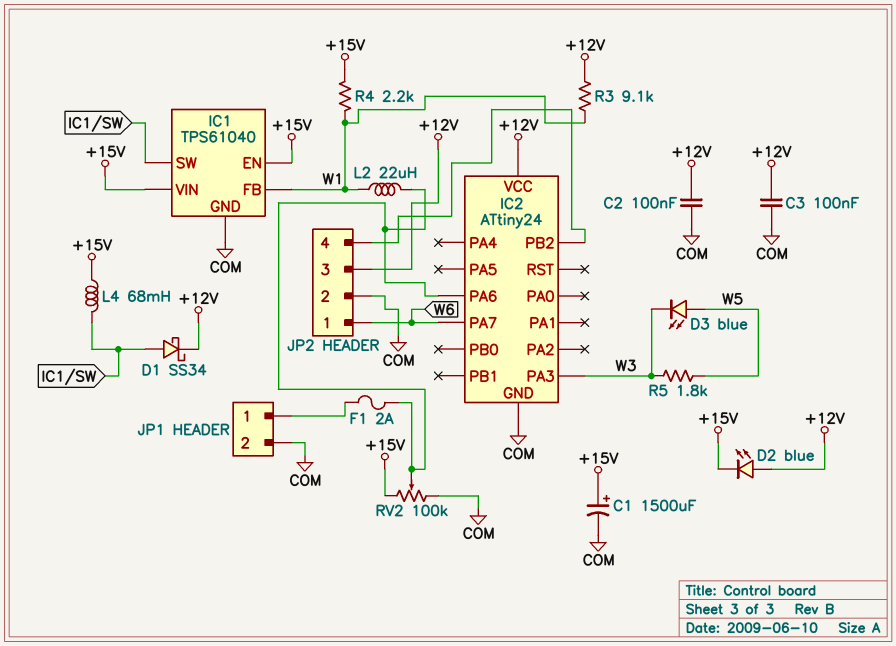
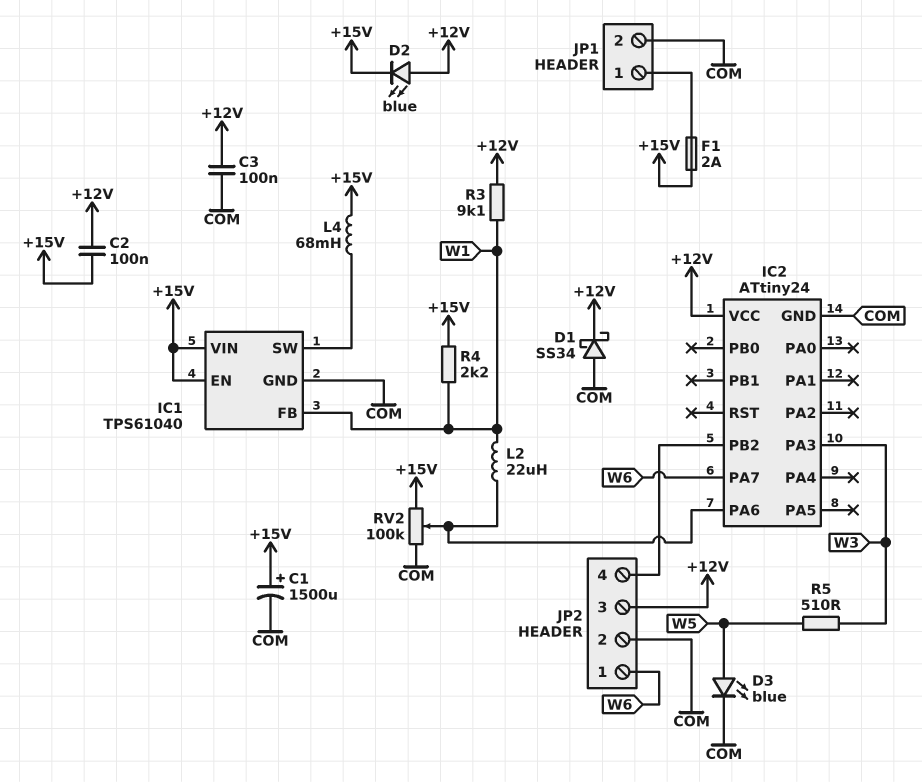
C2: 100nF (+12V, COM) -> 100nF (+12V, +15V)
D1: schottky SS34 (A IC1/SW, K +12V) -> schottky SS34 (A COM, K +12V)
D3: LED blue (A W5, K W3) -> LED blue (A W5, K COM)
F1: 2A (IC2/PA6, JP1/1) -> 2A (+15V, JP1/1)
R5: 1.8k (W3, W5) -> 510 (W3, W5)

